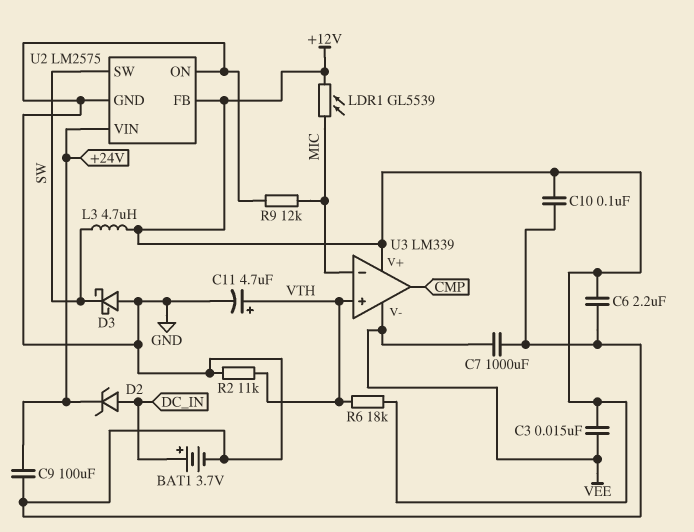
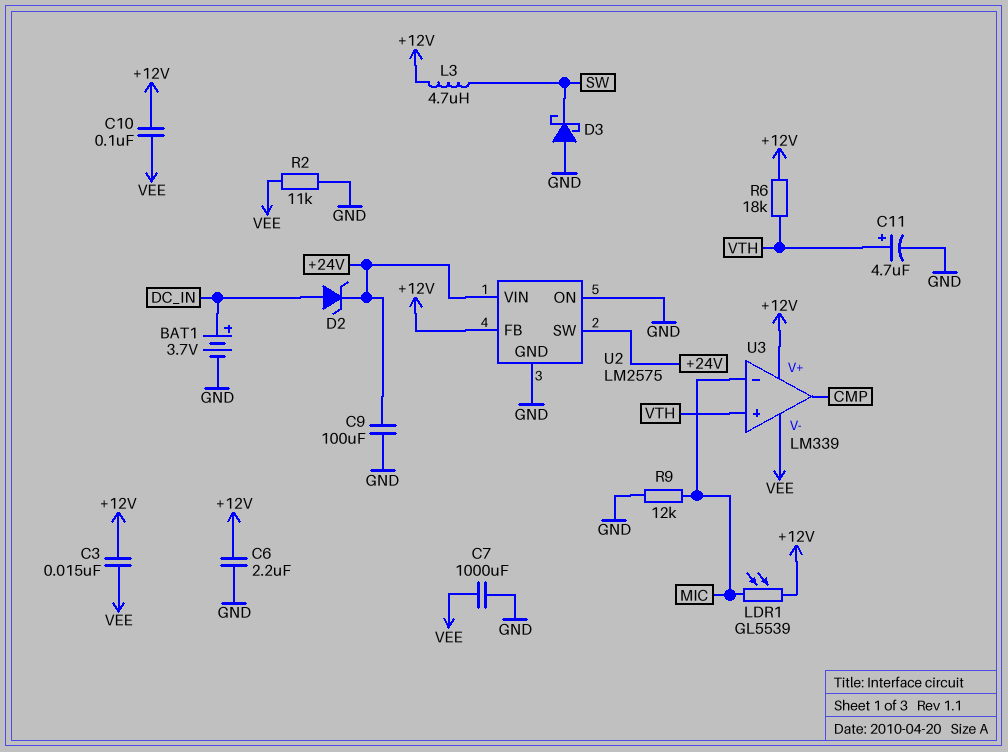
C10: 100nF (+12V, GND) -> 100nF (+12V, VEE)
R2: 11k (GND, VTH) -> 11k (GND, VEE)
U2 pin SW: SW -> +24V

